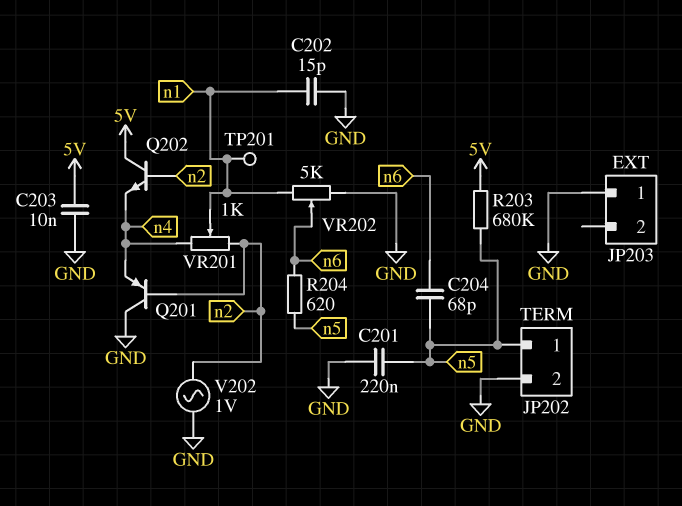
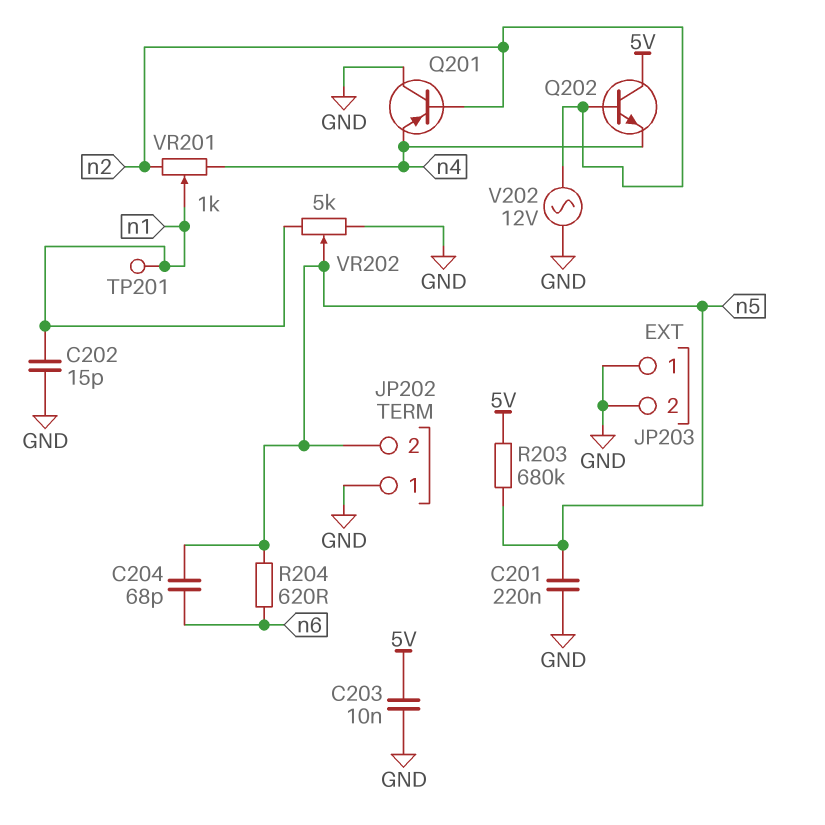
JP202 pin 1: n5 -> GND
JP202 pin 2: GND -> n5
JP203 pin 2: none -> GND
V202: AC 1V (GND, n2) -> AC 12V (GND, n2)
VR202: 5k (GND, n1, wiper n6) -> 5k (GND, n1, wiper n5)

